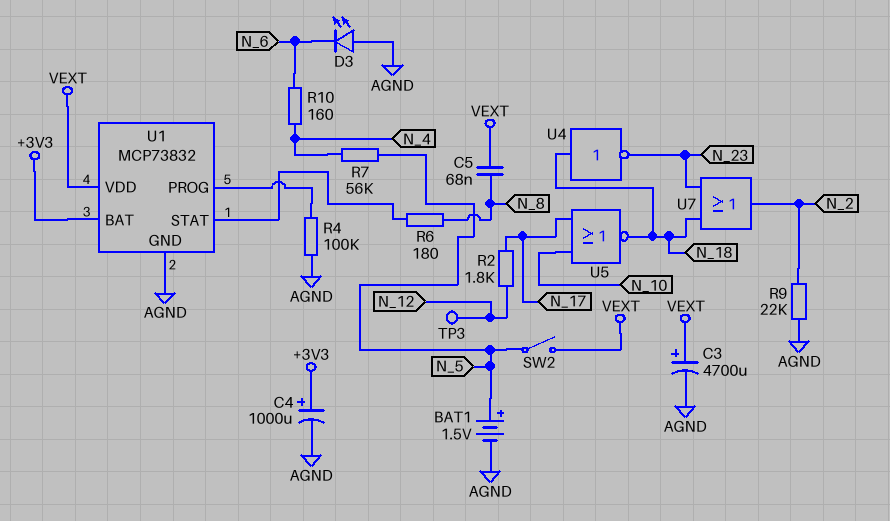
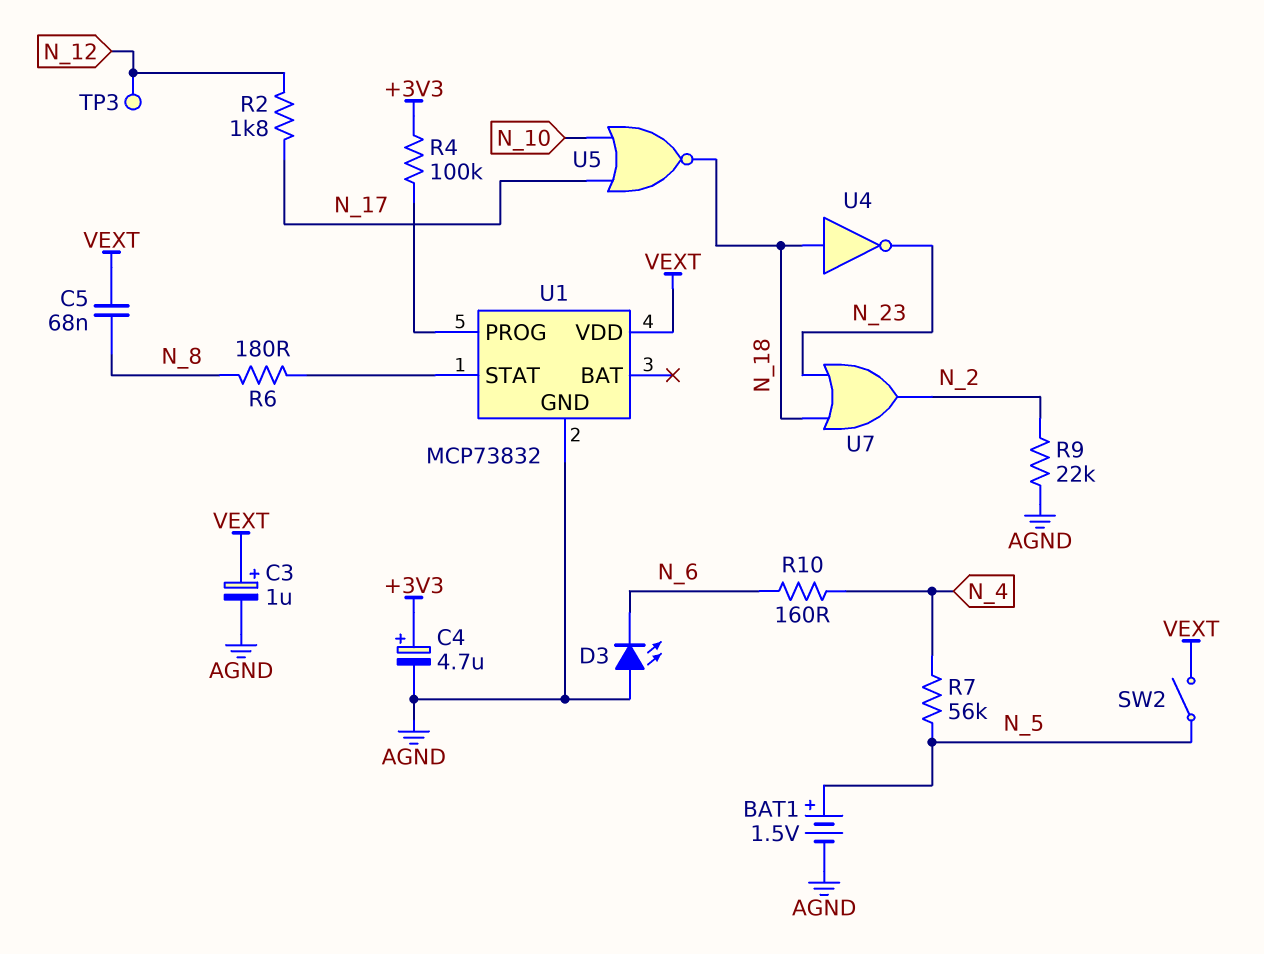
C3: 4700uF (plus VEXT, minus AGND) -> 1uF (plus VEXT, minus AGND)
C4: 1000uF (plus +3V3, minus AGND) -> 4.7uF (plus +3V3, minus AGND)
R4: 100k (AGND, U1/PROG) -> 100k (+3V3, U1/PROG)
U1 pin BAT: +3V3 -> none

